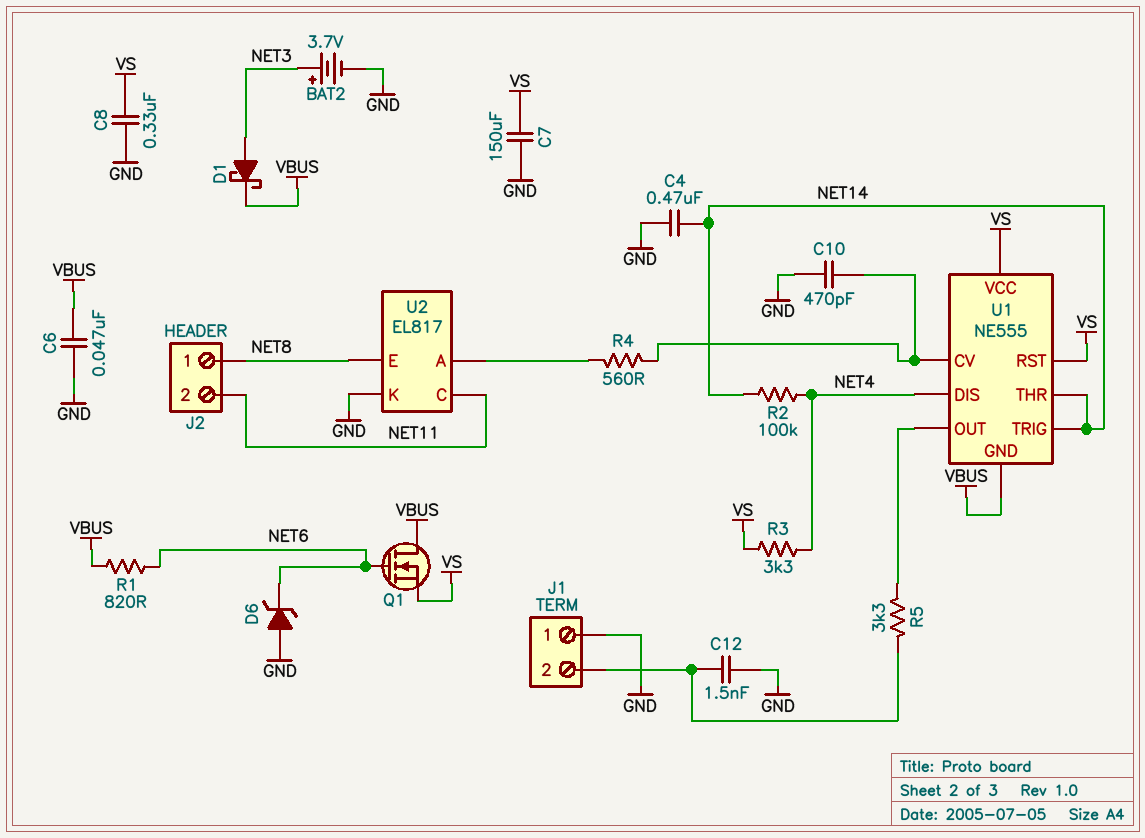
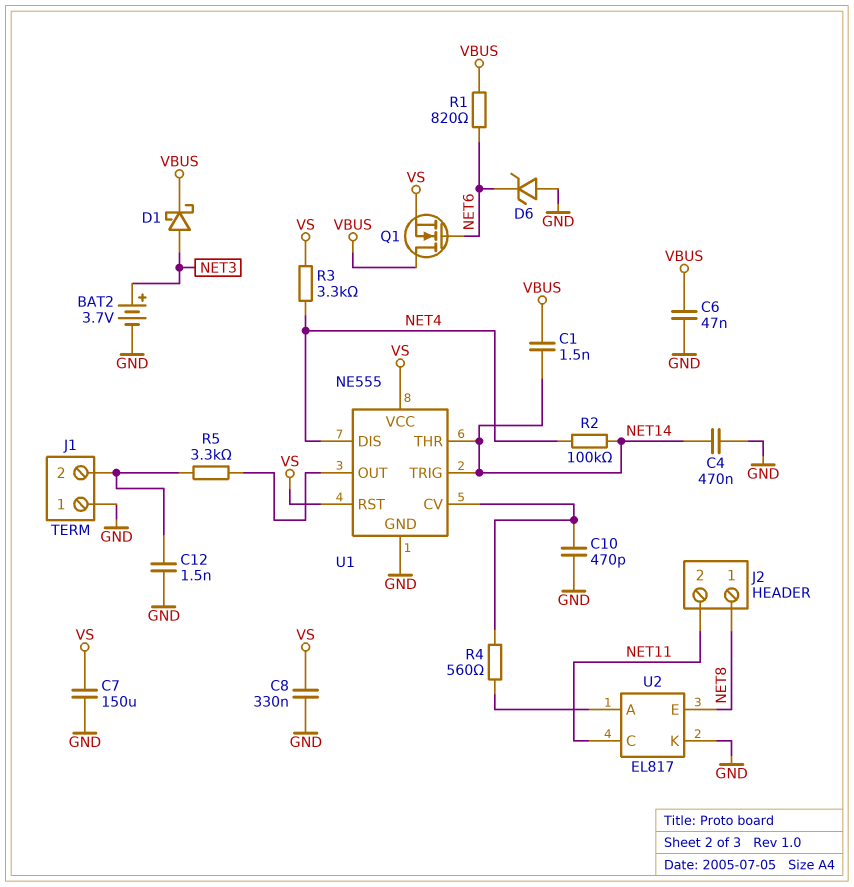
C1: none -> 1.5nF (NET14, VBUS)
U1 pin GND: VBUS -> GND

